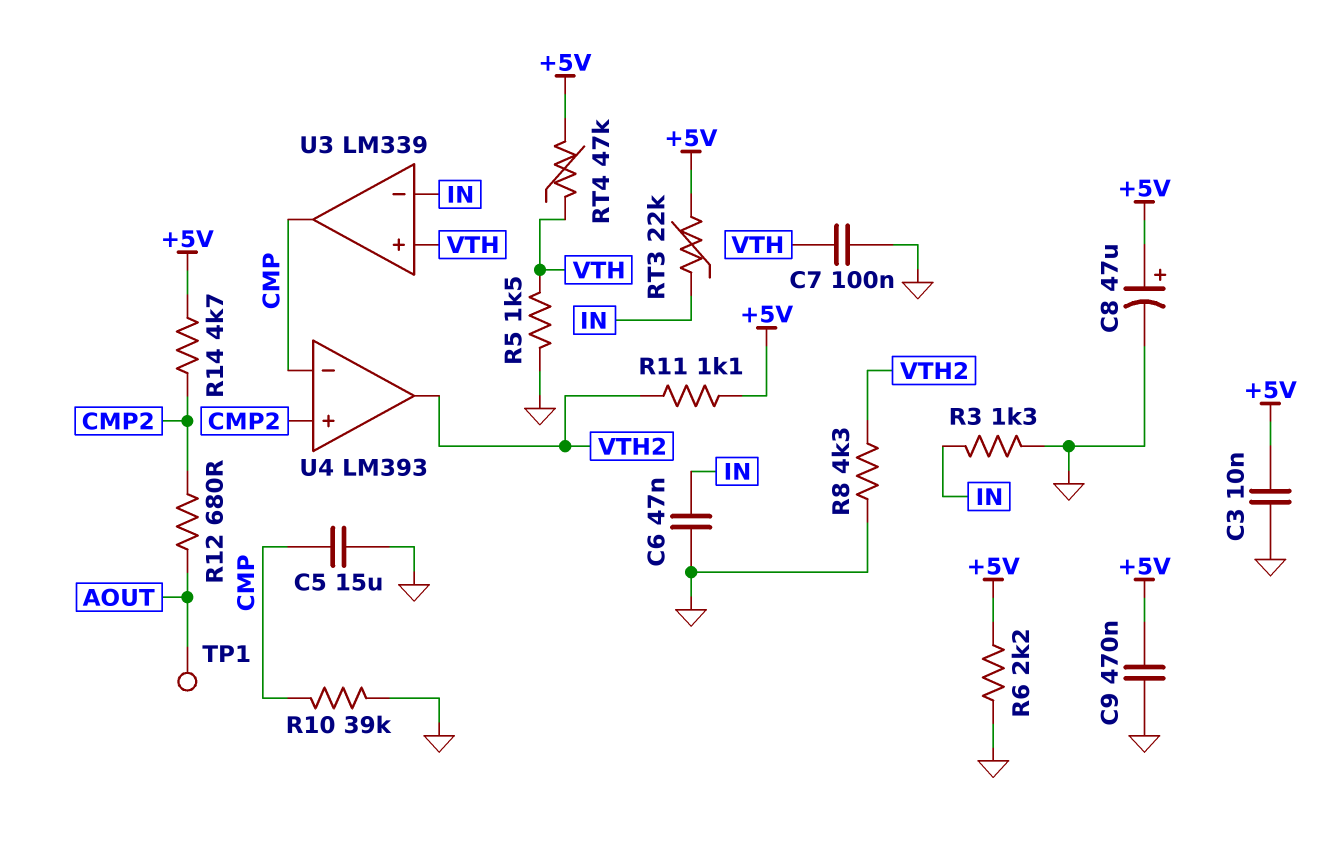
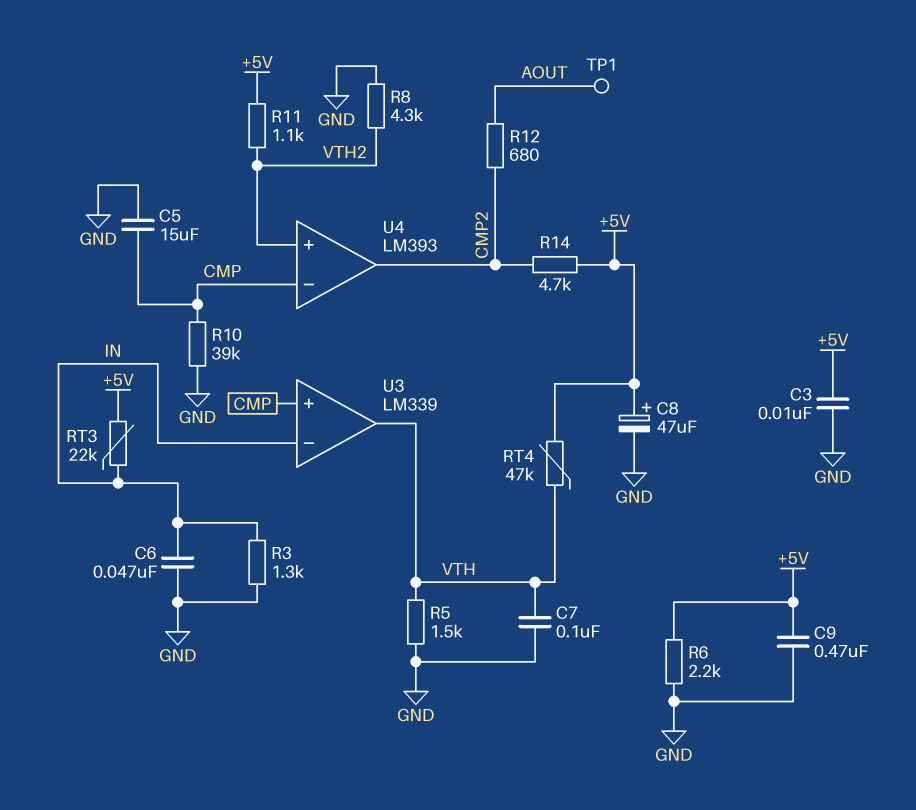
U3 pin in+: VTH -> CMP
U3 pin out: CMP -> VTH
U4 pin in+: CMP2 -> VTH2
U4 pin out: VTH2 -> CMP2

